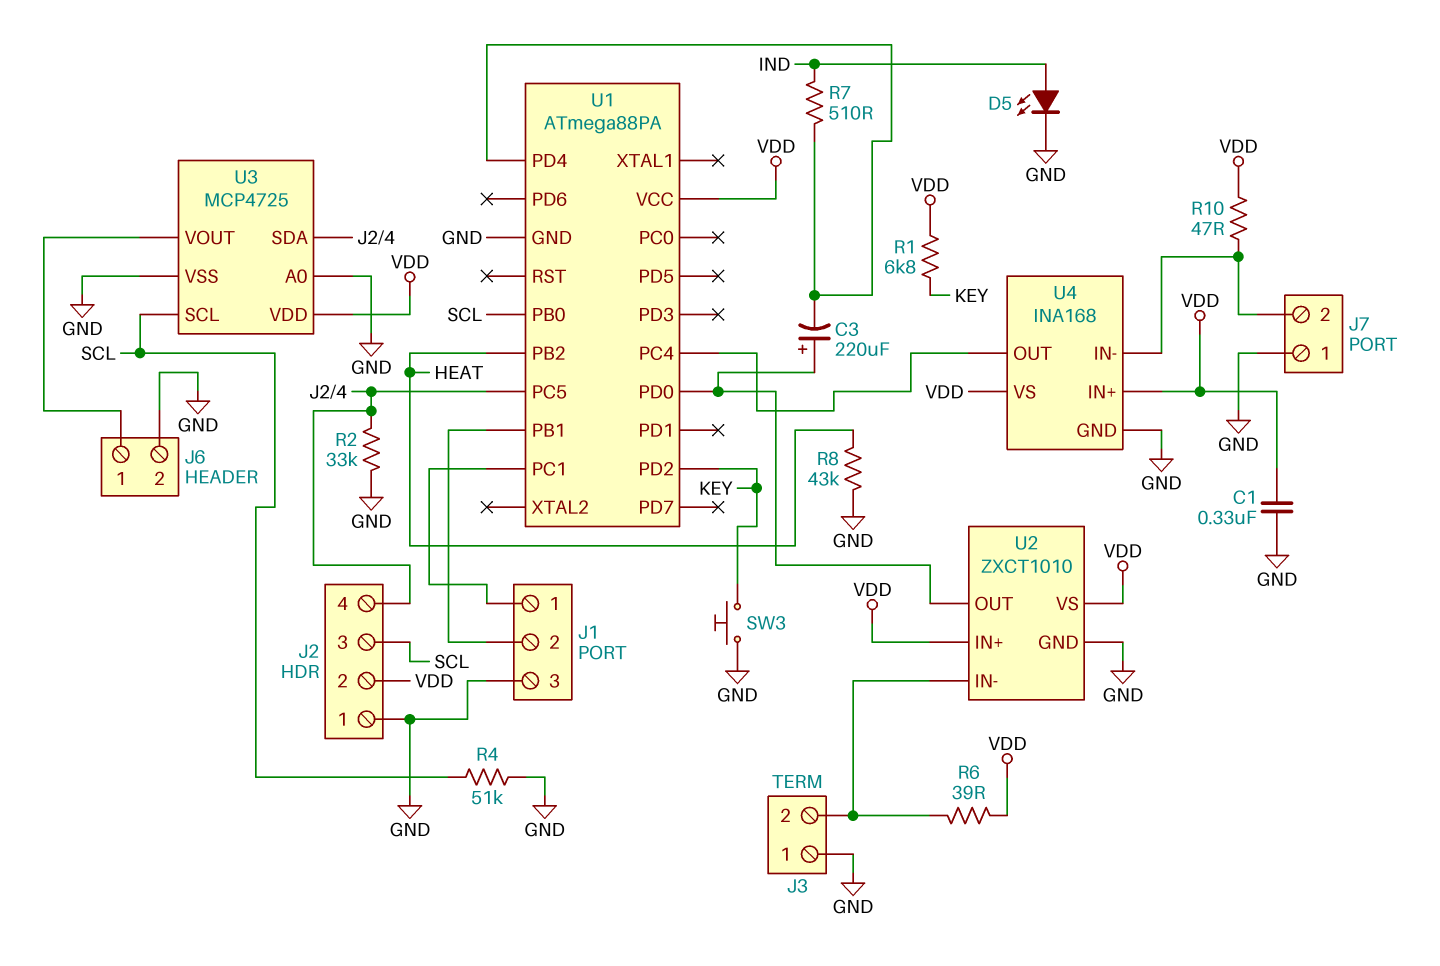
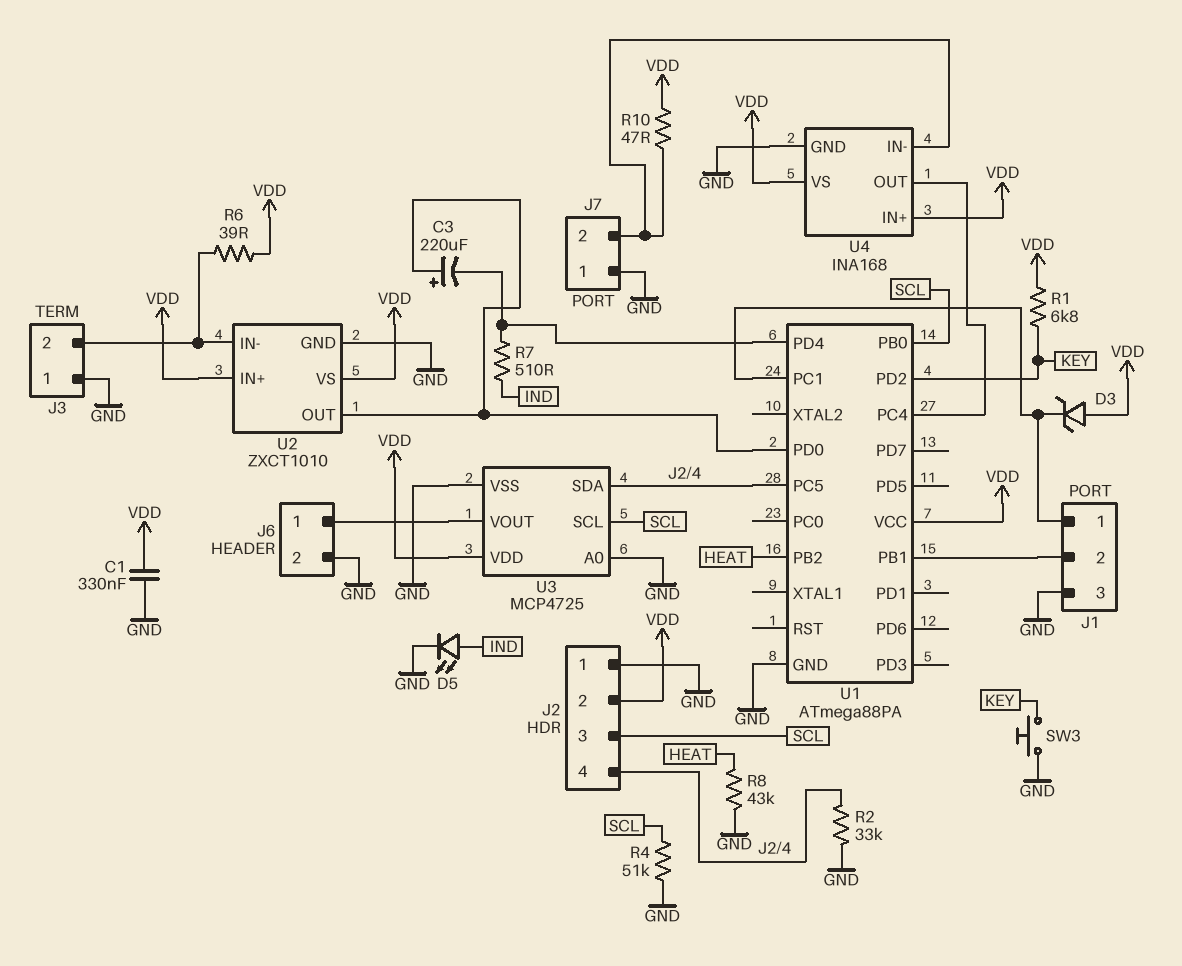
D3: none -> zener (A VDD, K J1/1)

